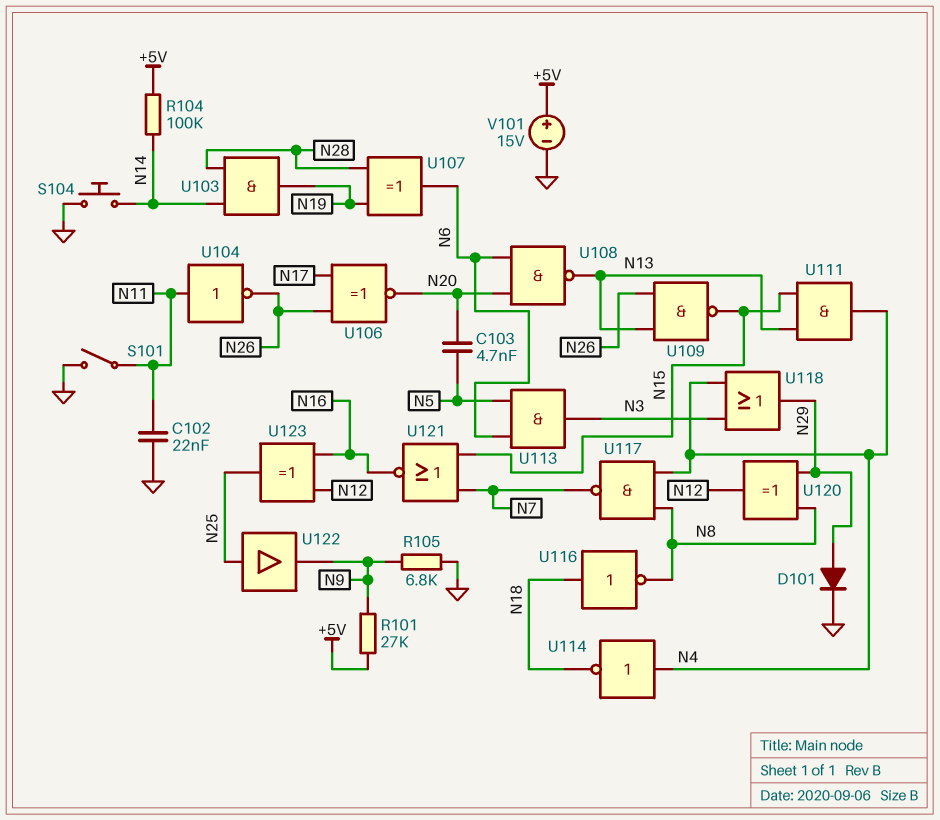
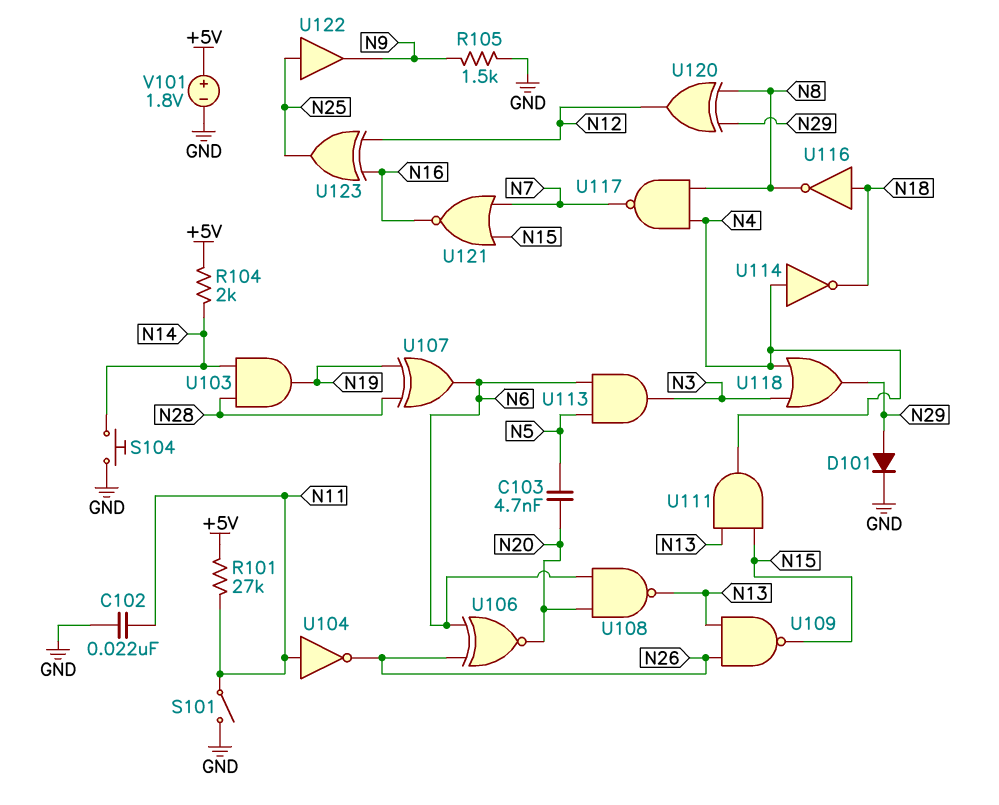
R101: 27k (+5V, N9) -> 27k (+5V, N11)
R104: 100k (+5V, N14) -> 2k (+5V, N14)
R105: 6.8k (GND, N9) -> 1.5k (GND, N9)
U106: XNOR (in N17, in N26, out N20) -> XNOR (in N6, in N26, out N20)
V101: 15V (plus +5V, minus GND) -> 1.8V (plus +5V, minus GND)

